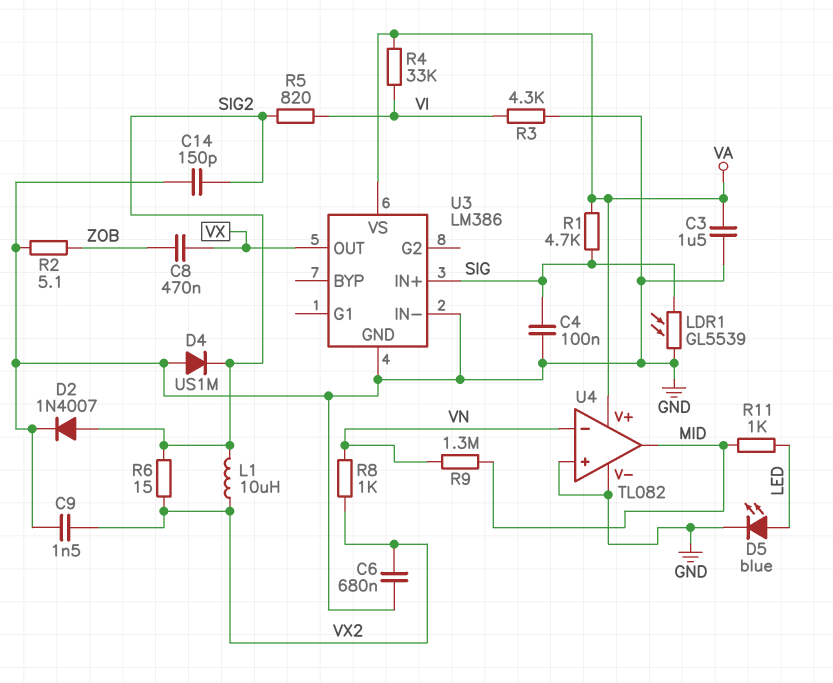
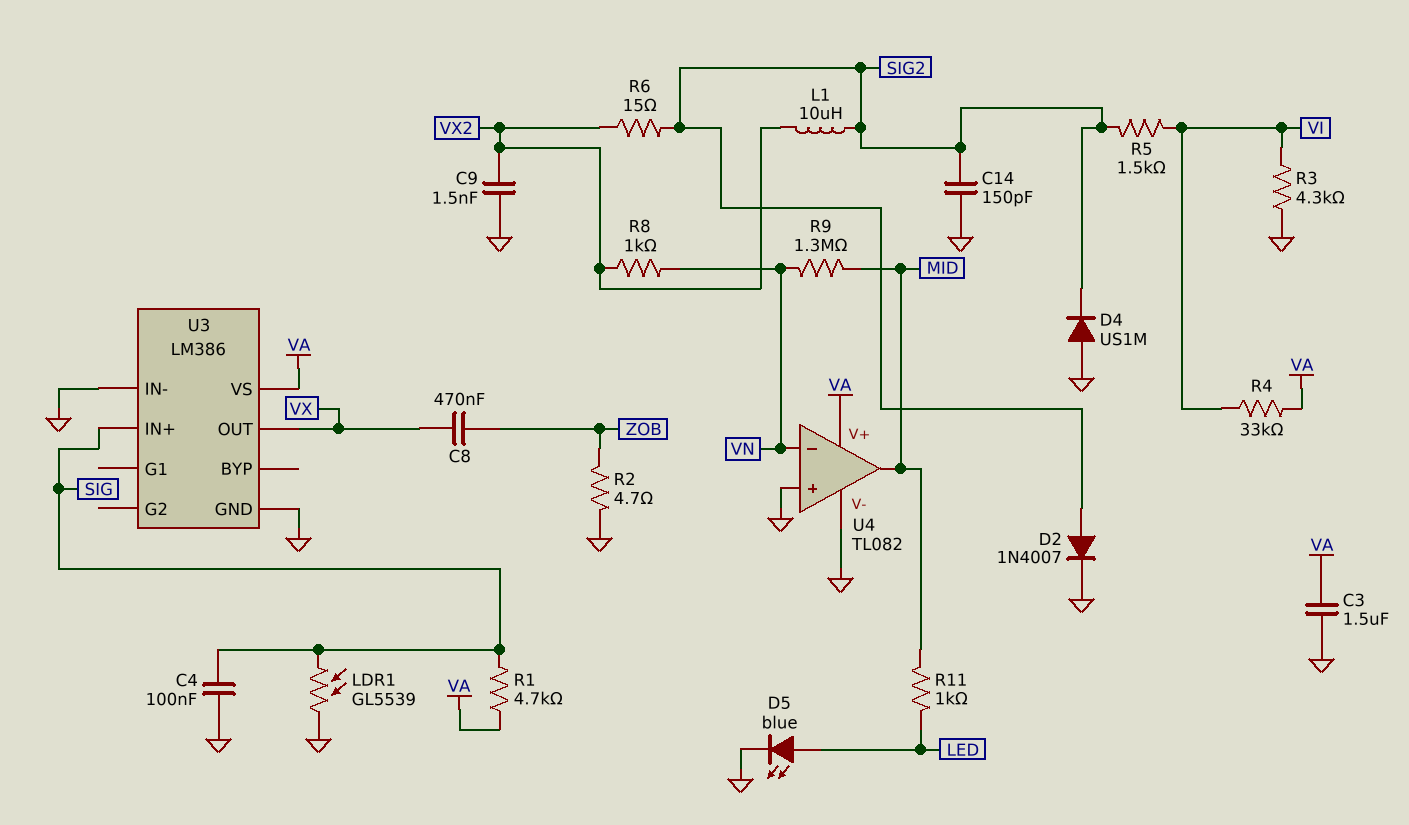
C6: 680nF (GND, VX2) -> none
R2: 5.1 (GND, ZOB) -> 4.7 (GND, ZOB)
R5: 820 (SIG2, VI) -> 1.5k (SIG2, VI)

